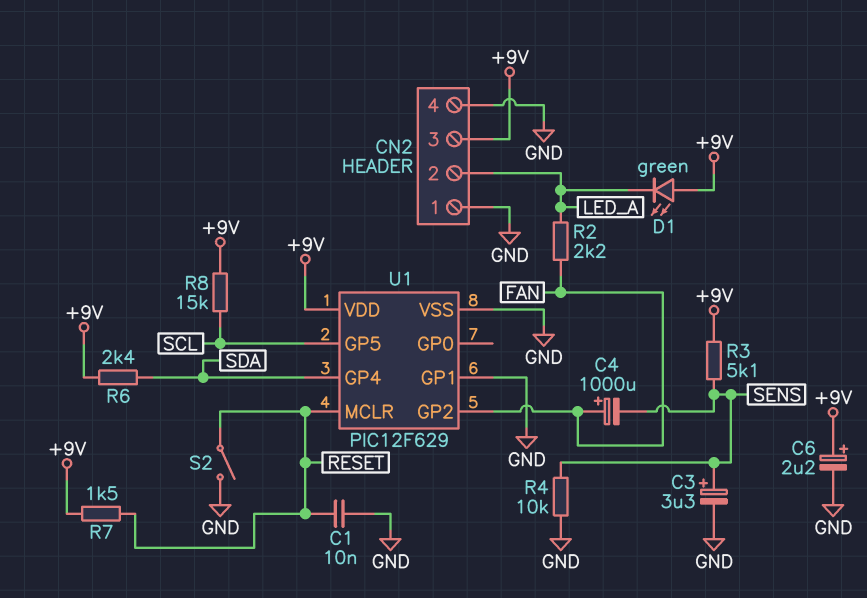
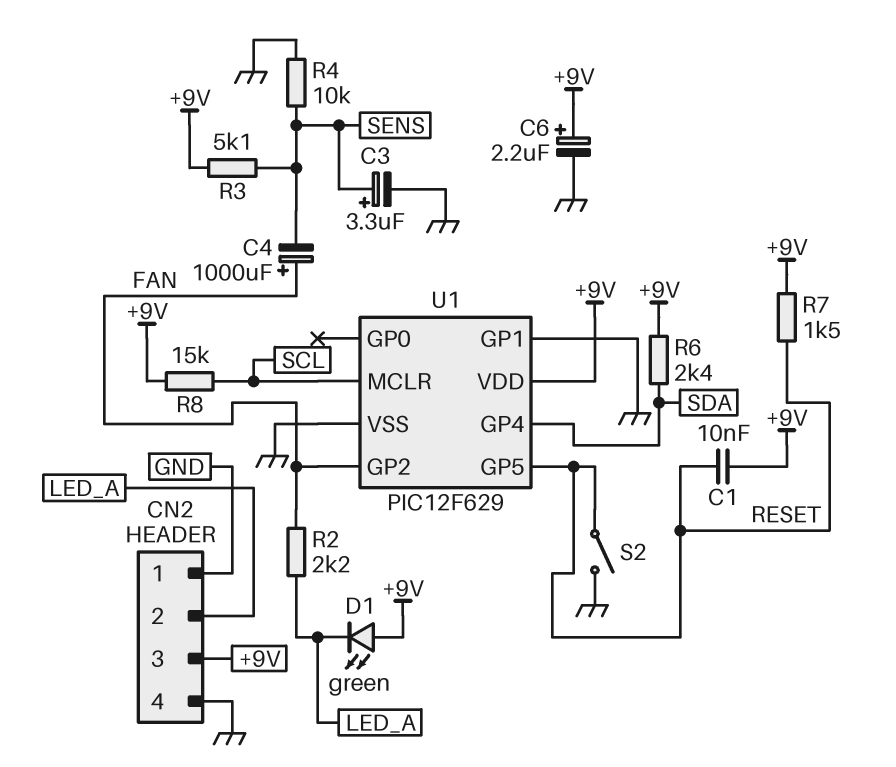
C1: 10nF (GND, RESET) -> 10nF (+9V, RESET)
U1 pin GP5: SCL -> RESET
U1 pin MCLR: RESET -> SCL

